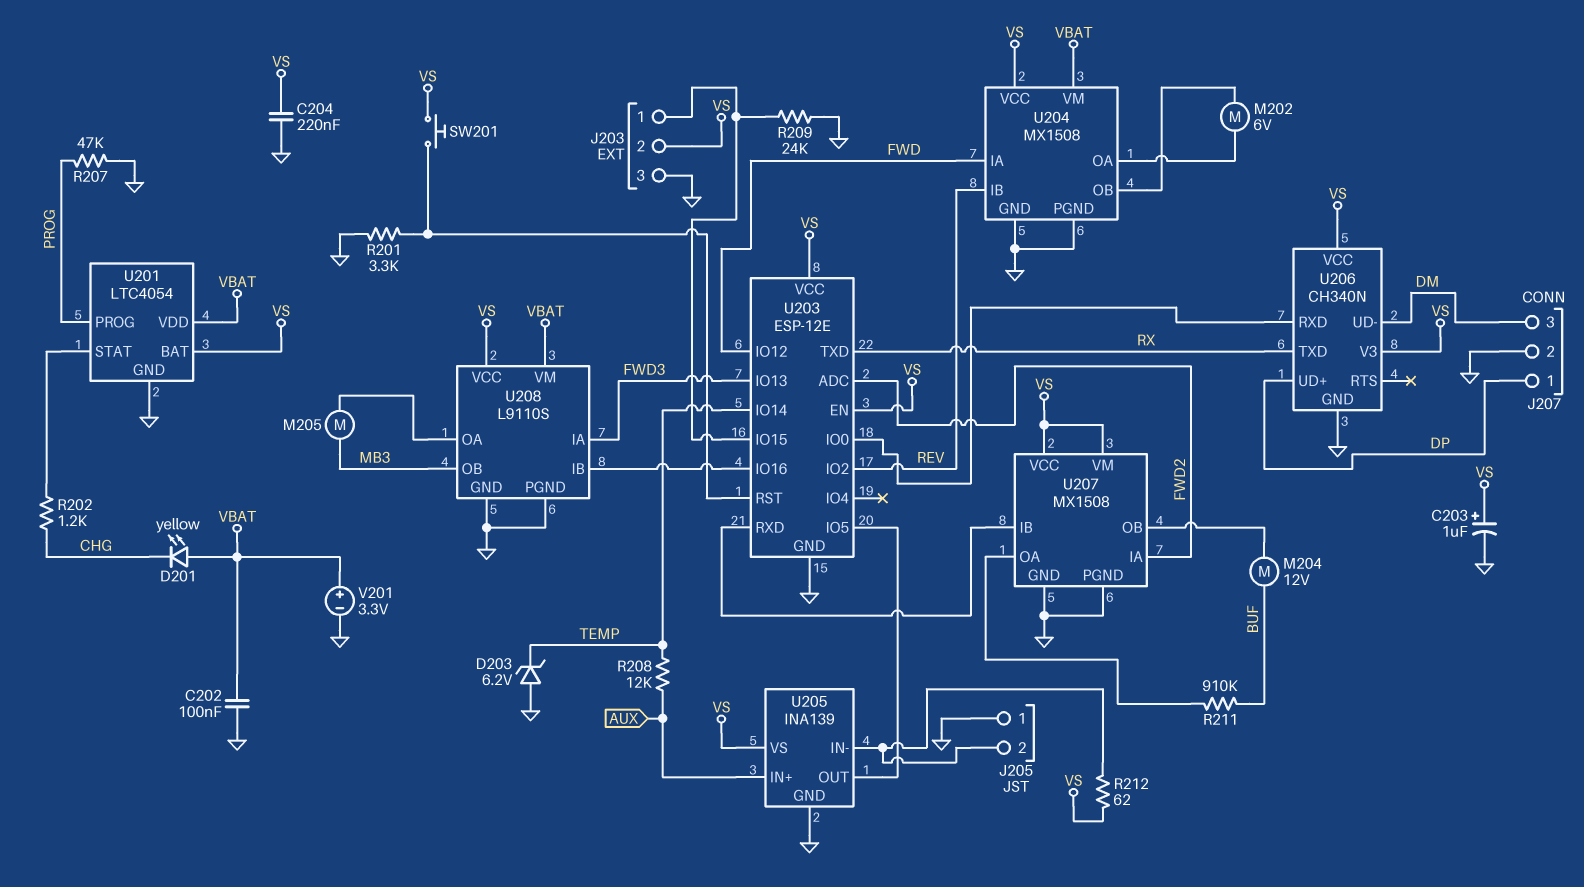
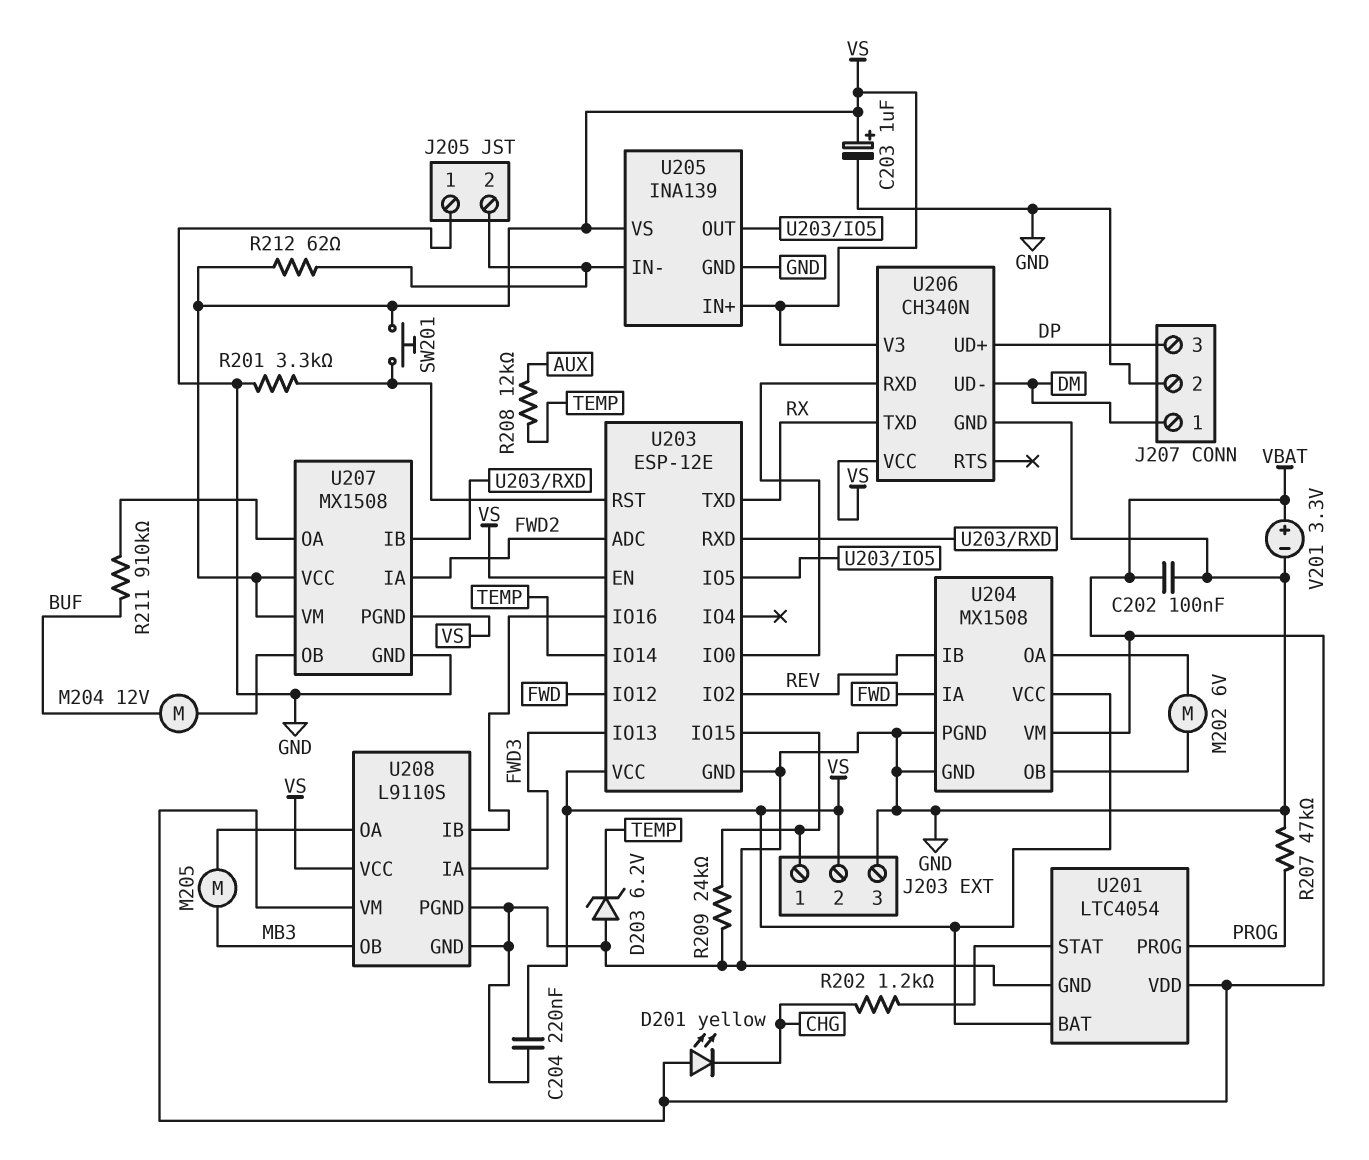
J207 pin 1: DP -> DM
J207 pin 3: DM -> DP
U205 pin IN+: AUX -> VS
U207 pin PGND: GND -> VS

